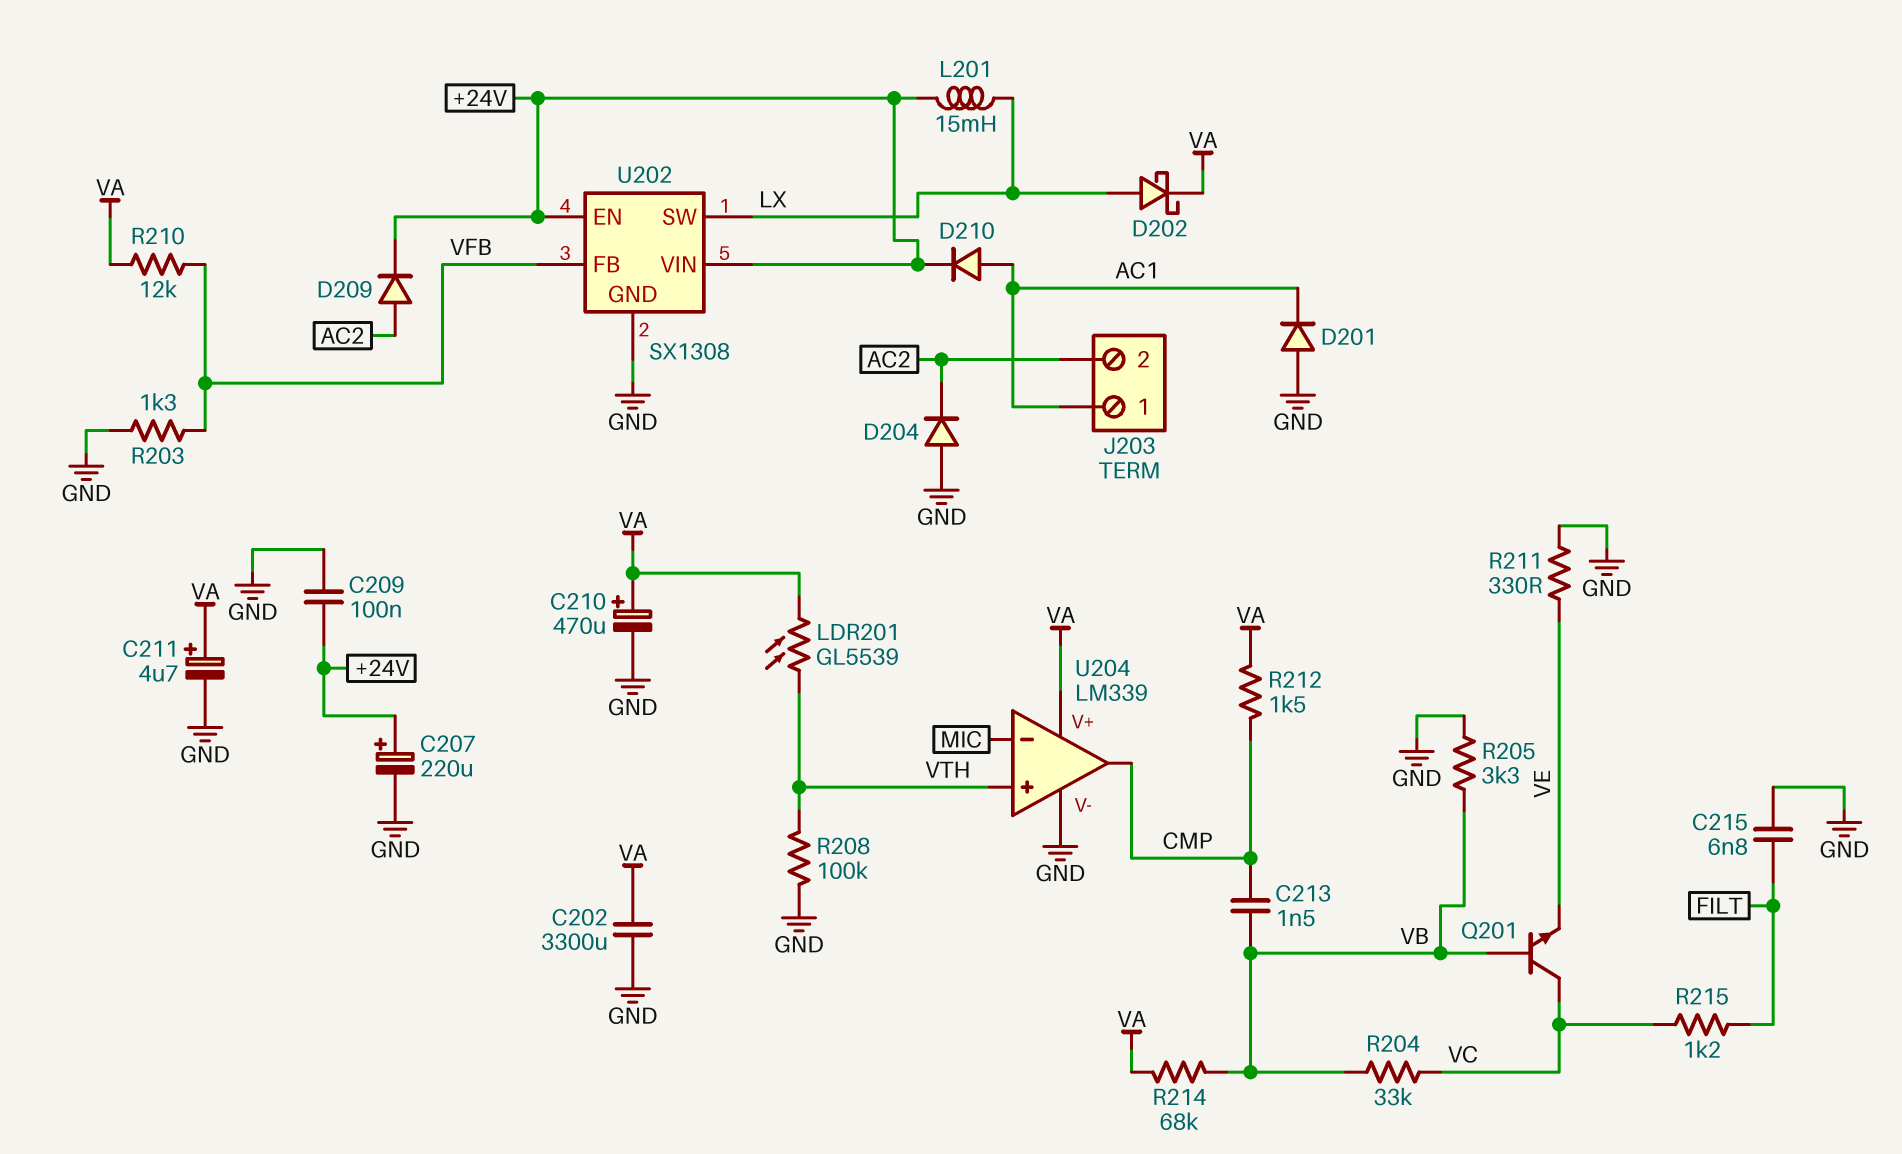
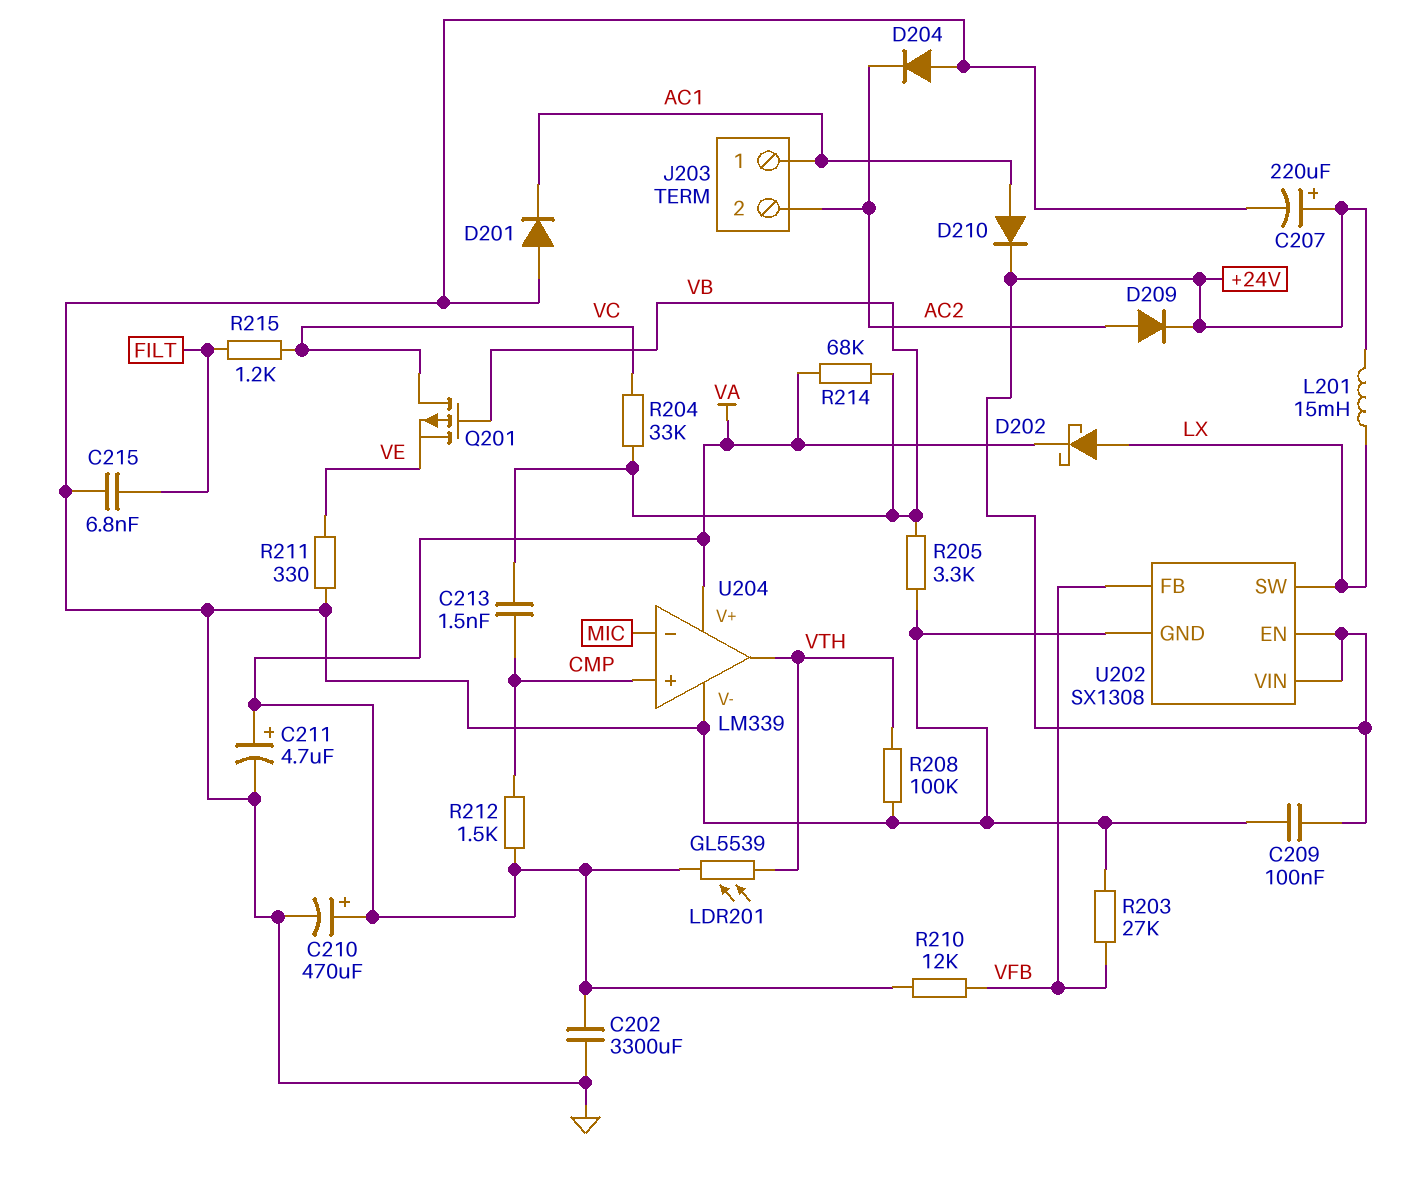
Q201: NPN (B VB, C VC, E VE) -> PMOS (G VB, D VC, S VE)
R203: 1.3k (GND, VFB) -> 27k (GND, VFB)
U204 pin in+: VTH -> CMP
U204 pin out: CMP -> VTH

